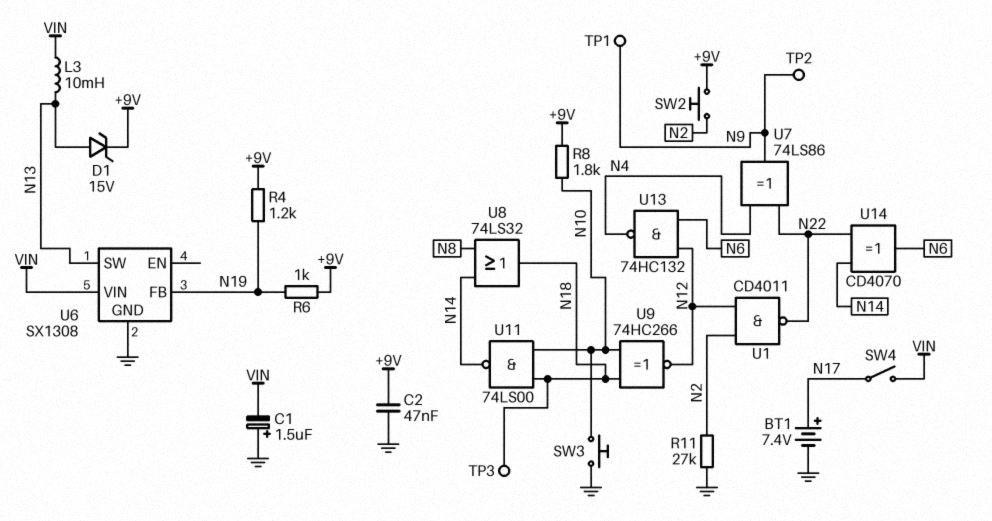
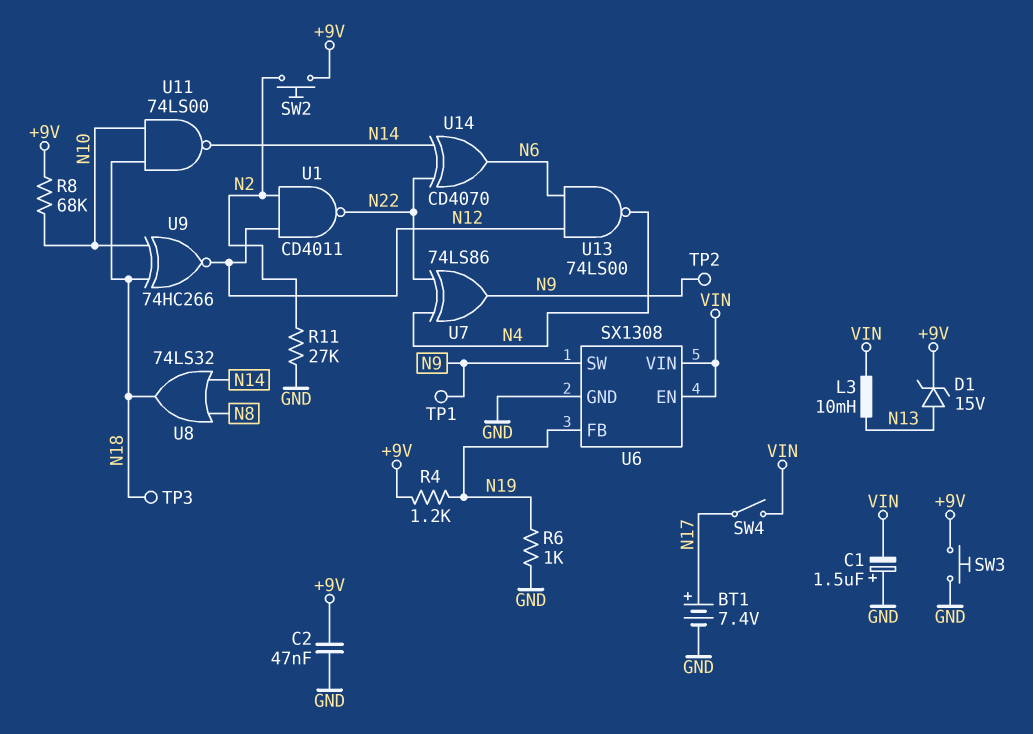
R6: 1k (+9V, N19) -> 1k (GND, N19)
R8: 1.8k (+9V, N10) -> 68k (+9V, N10)
SW3: button (GND, N10) -> button (+9V, GND)
U6 pin EN: none -> VIN
U6 pin SW: N13 -> N9
U13: NAND 74HC132 (in N6, in N12, out N4) -> NAND 74LS00 (in N6, in N12, out N4)

